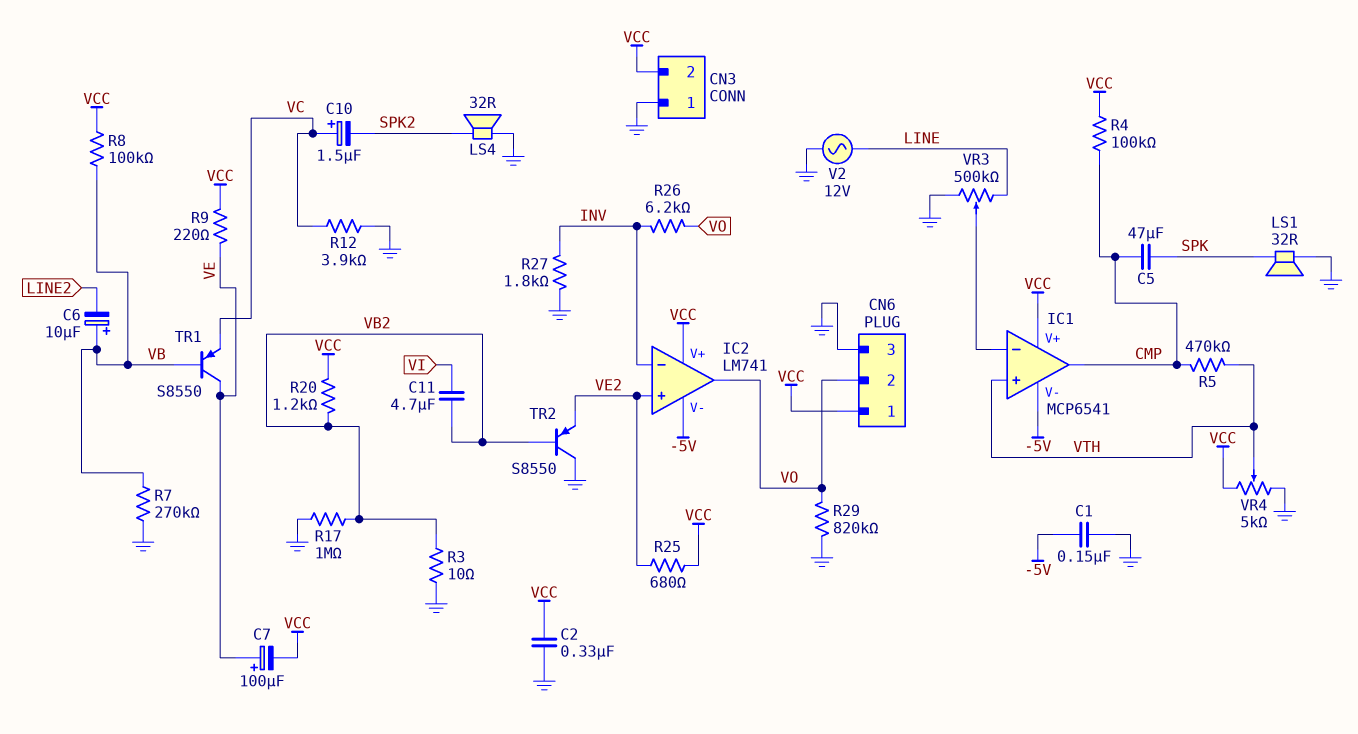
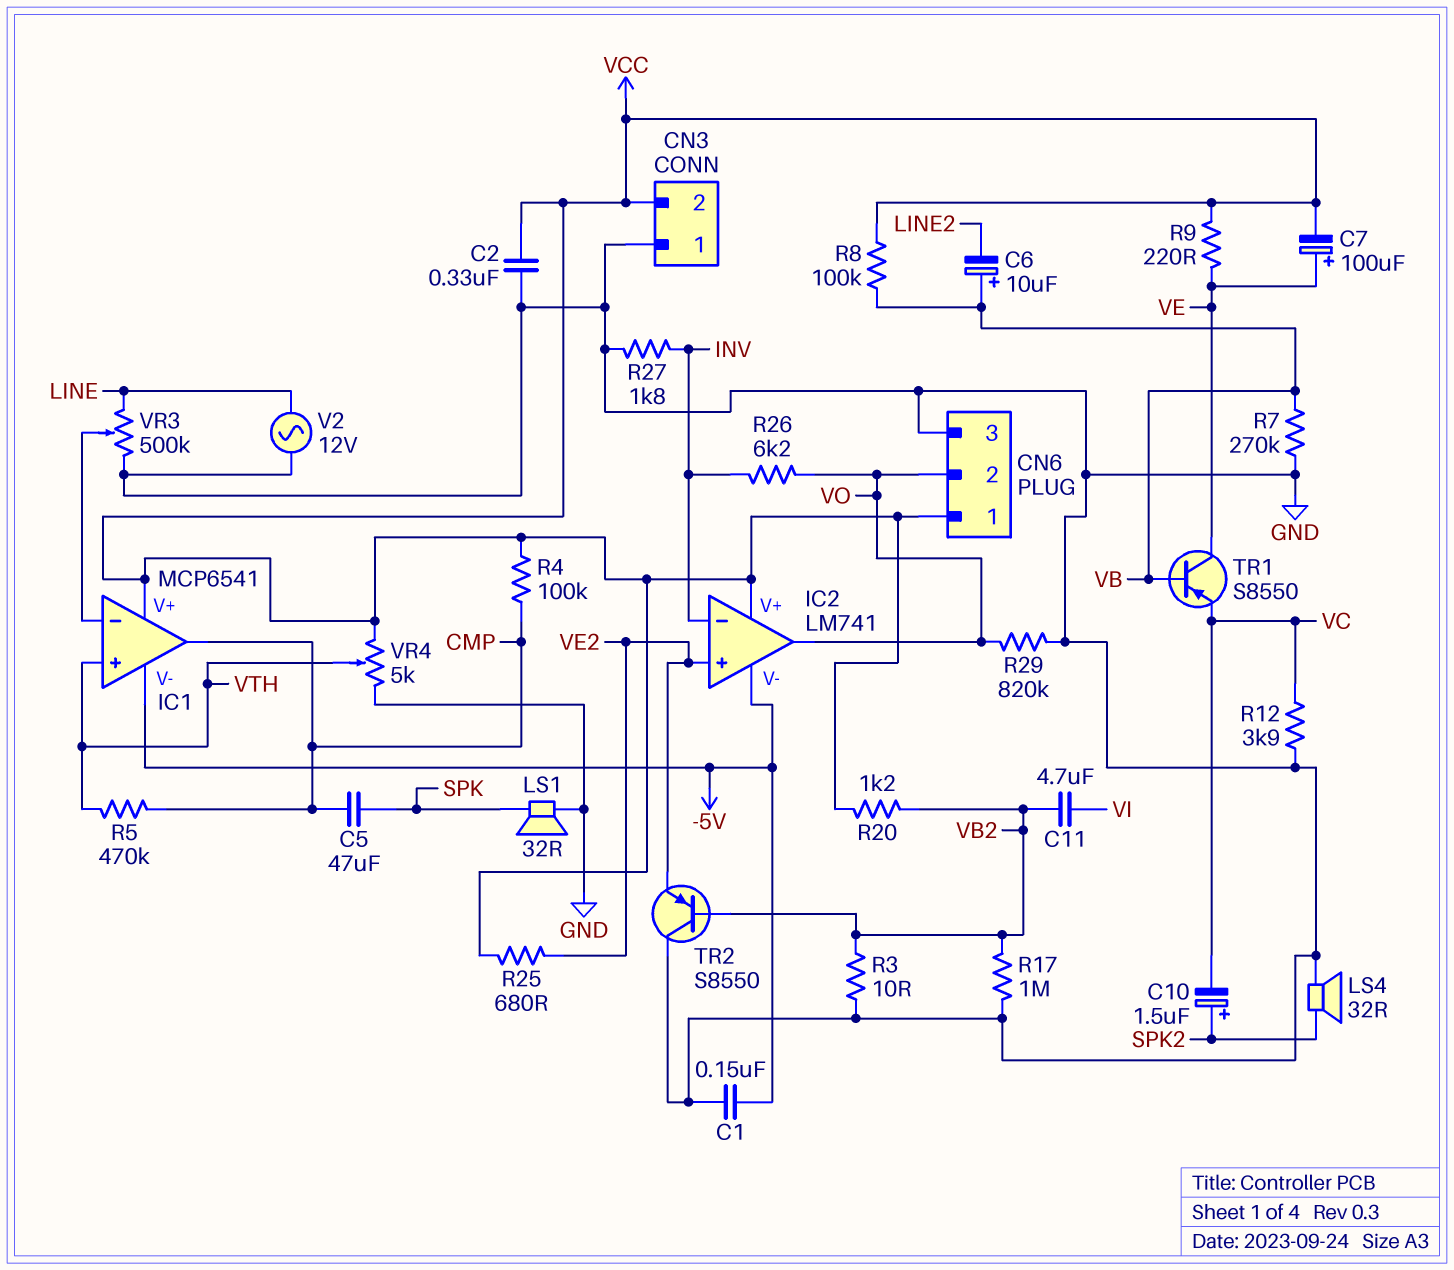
C10: 1.5uF (plus VC, minus SPK2) -> 1.5uF (plus SPK2, minus VC)

